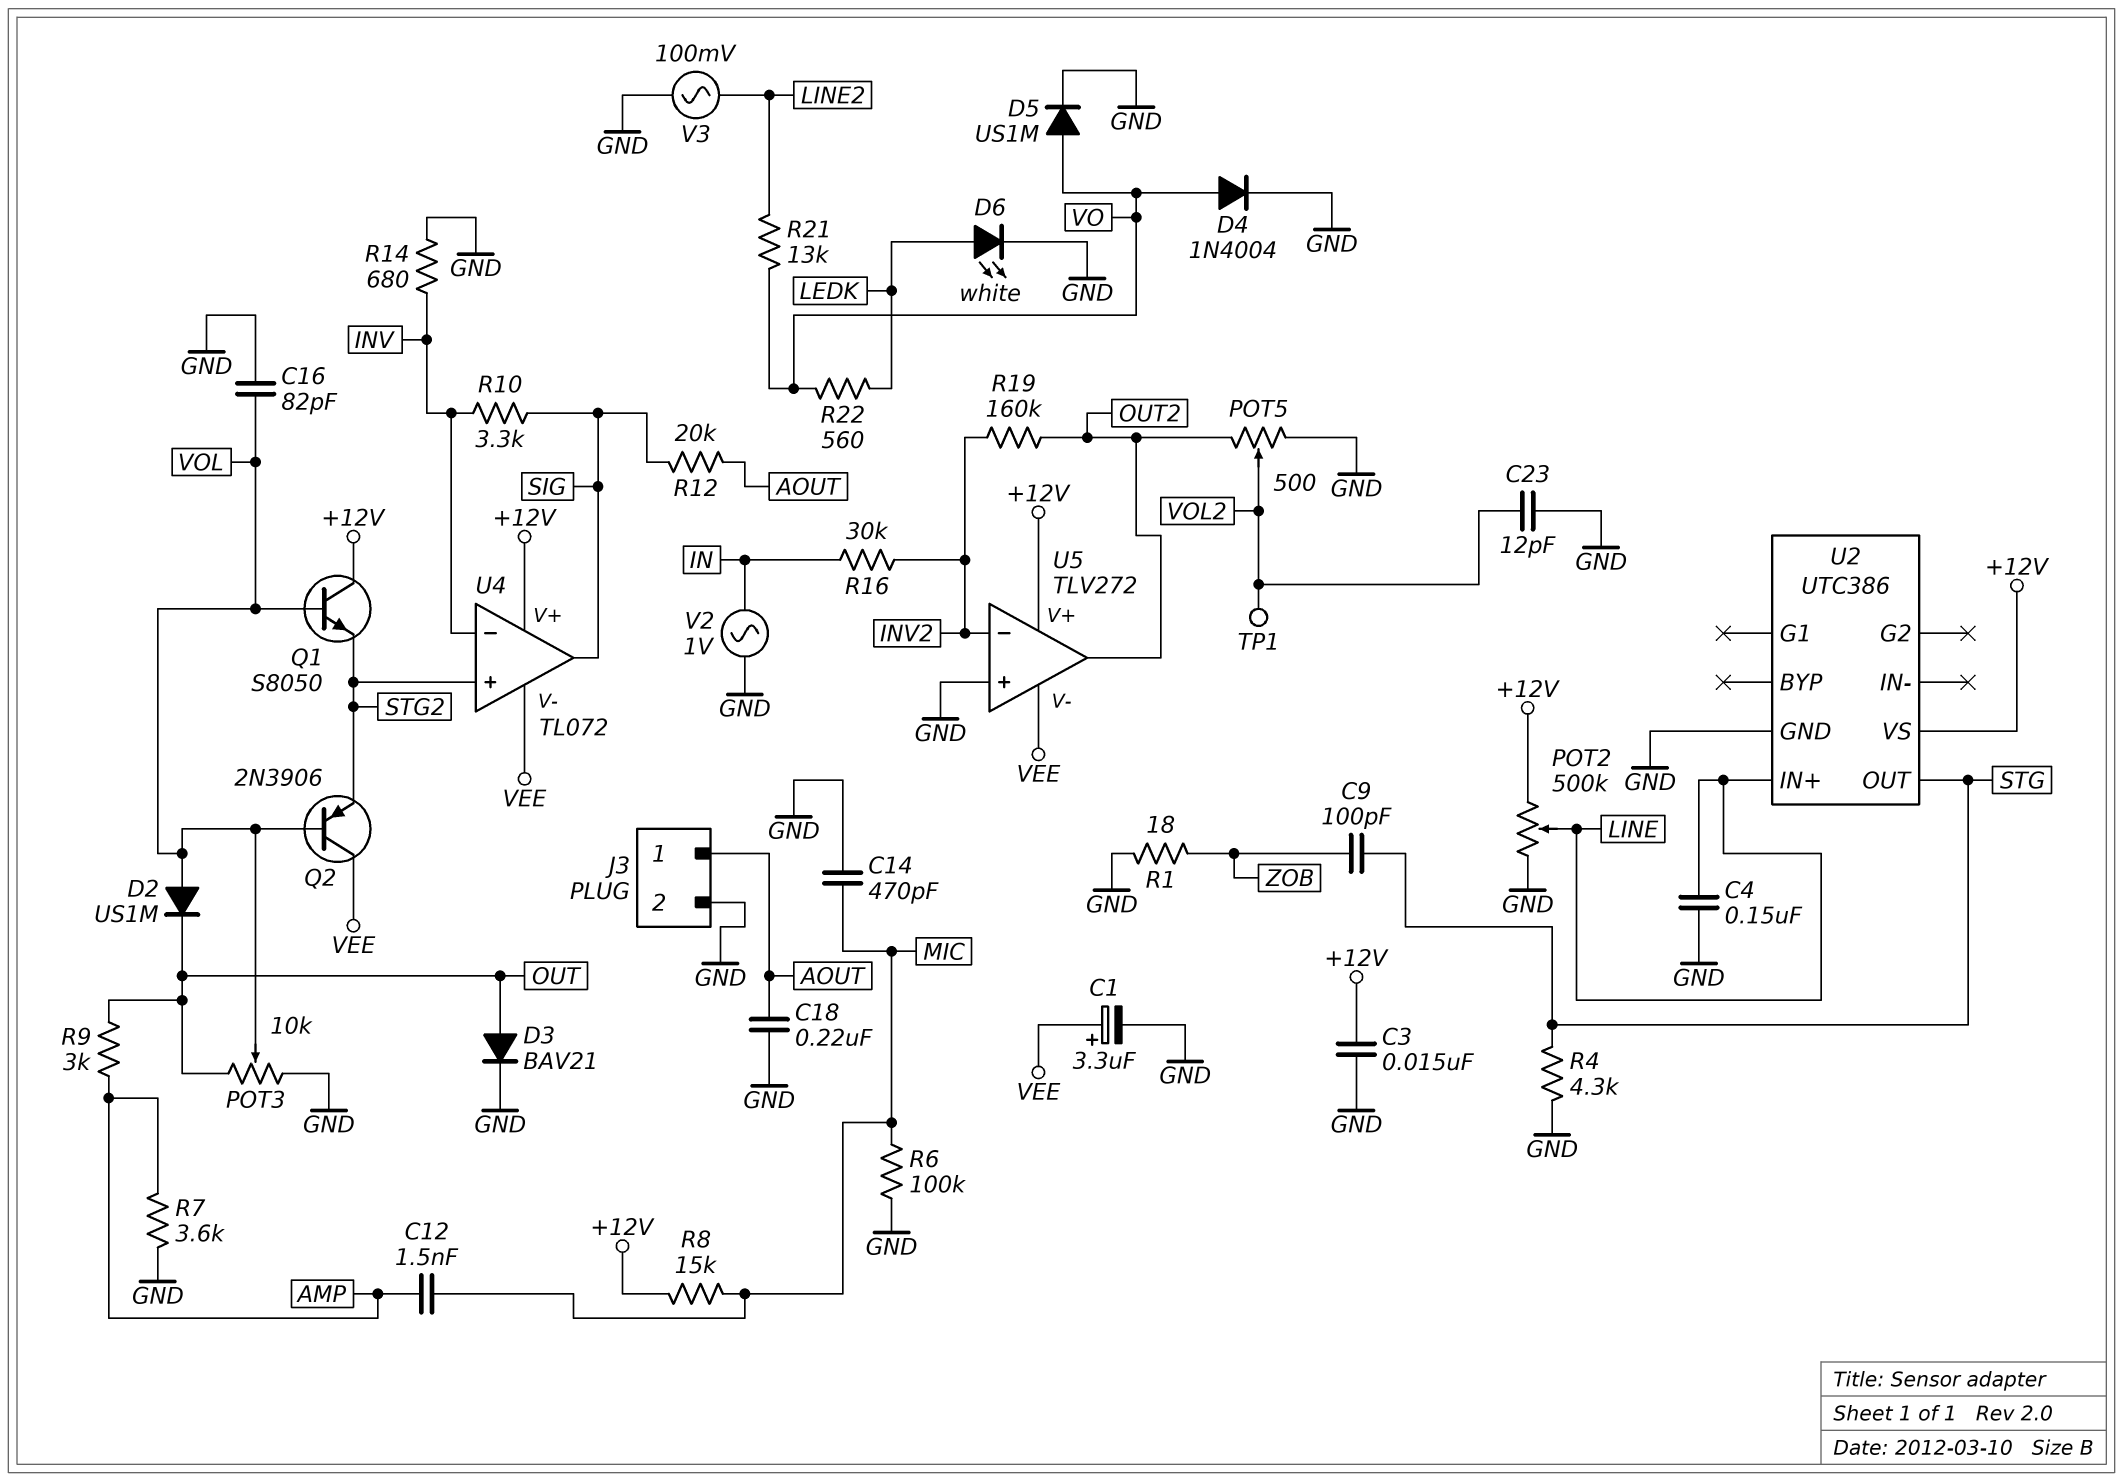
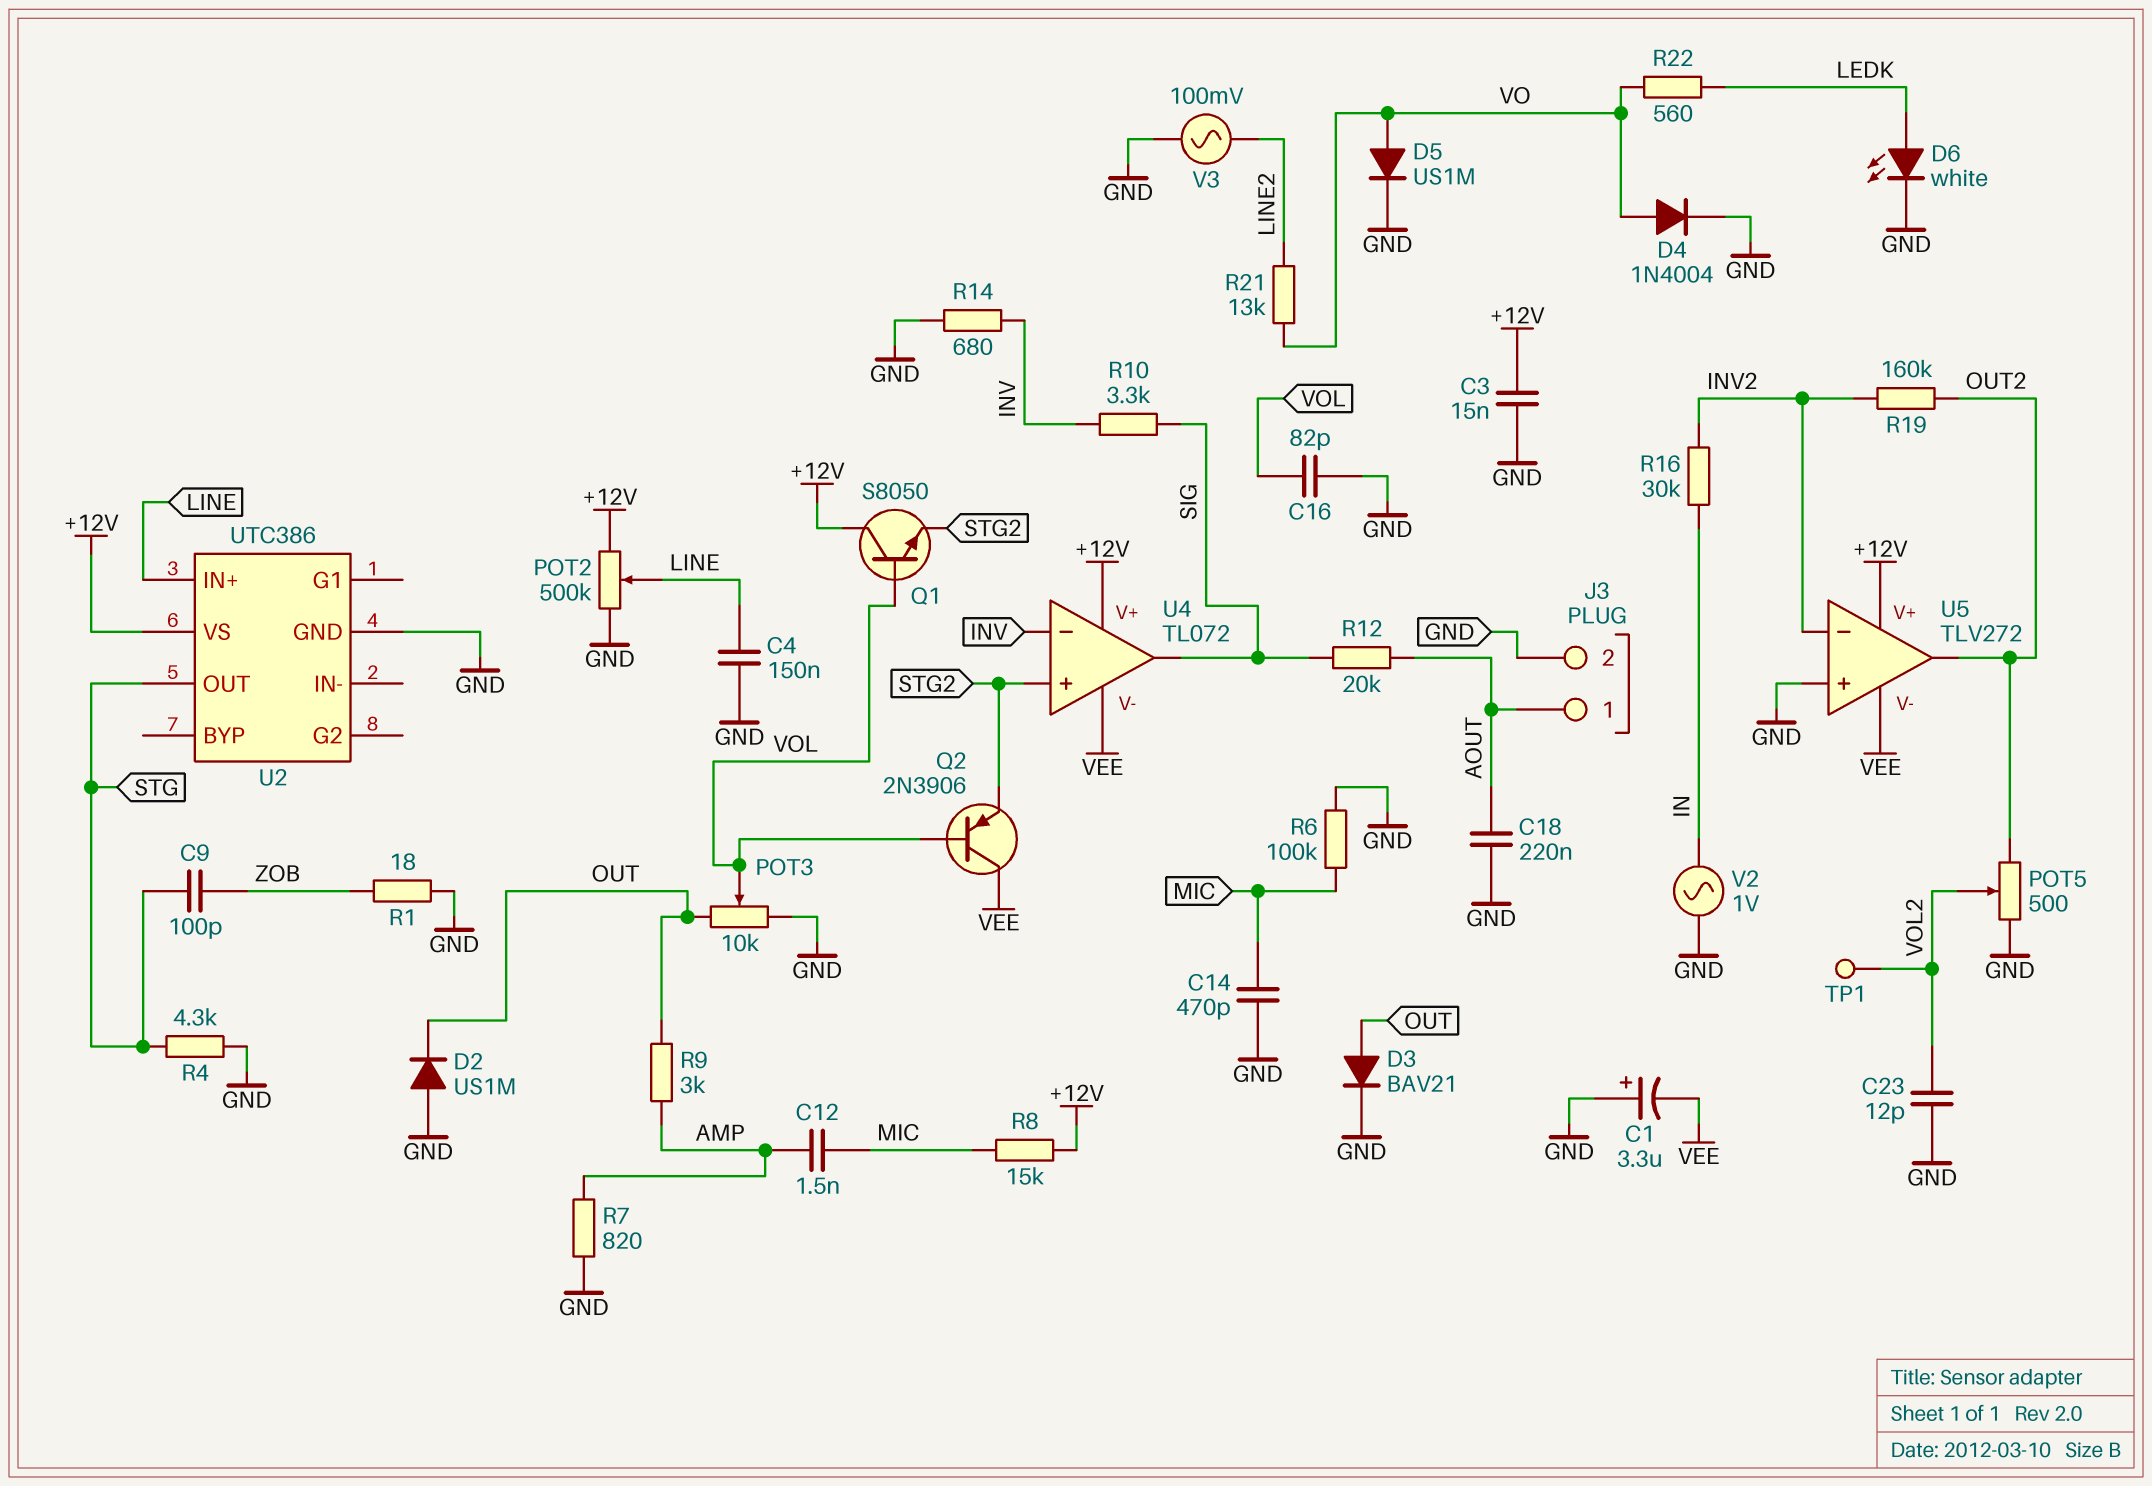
C1: 3.3uF (plus VEE, minus GND) -> 3.3uF (plus GND, minus VEE)
D2: diode US1M (A VOL, K OUT) -> diode US1M (A GND, K OUT)
R7: 3.6k (AMP, GND) -> 820 (AMP, GND)

